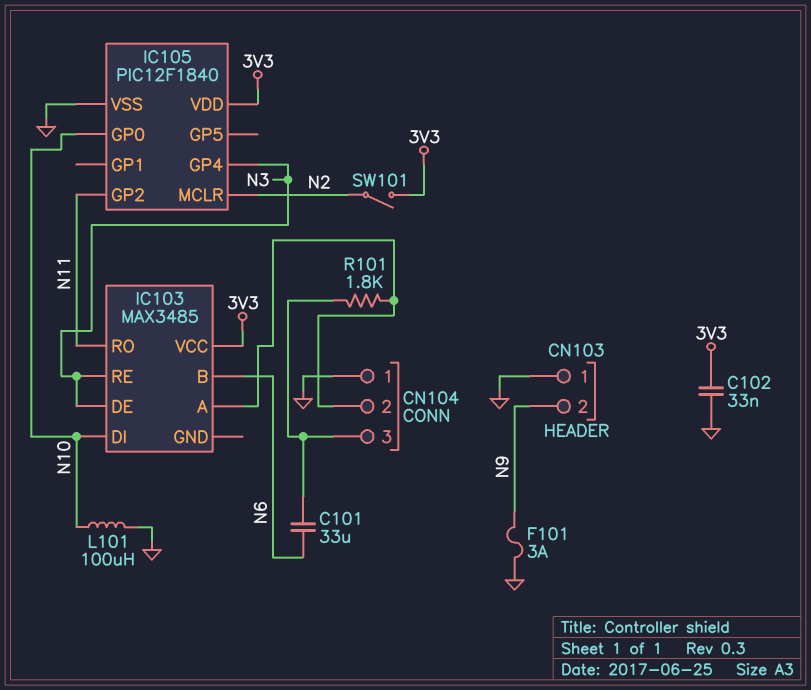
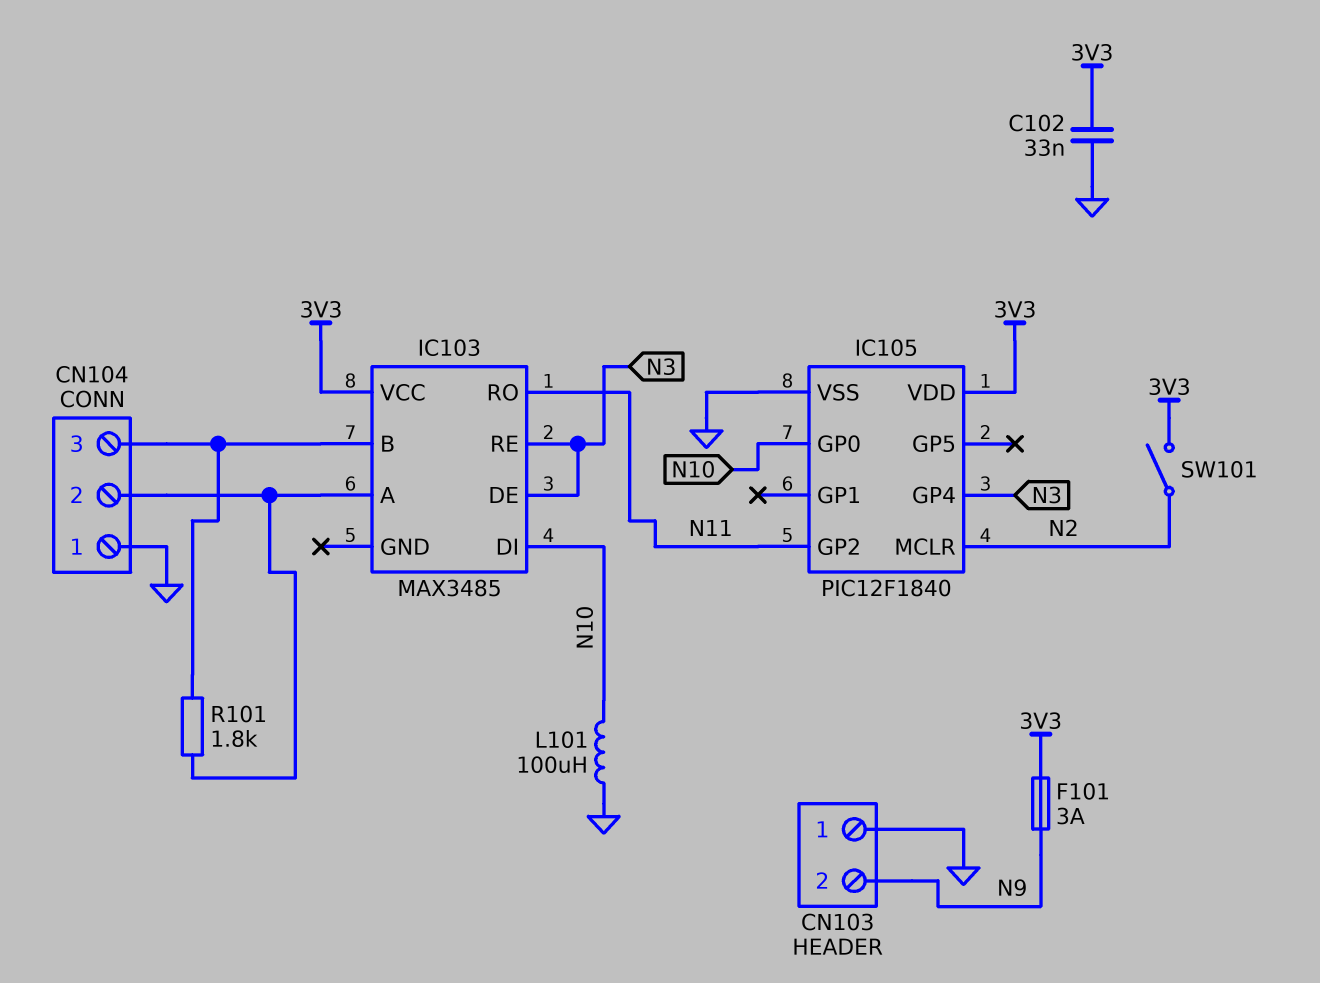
C101: 33uF (CN104/3, N6) -> none
F101: 3A (GND, N9) -> 3A (3V3, N9)
IC103 pin B: N6 -> CN104/3

